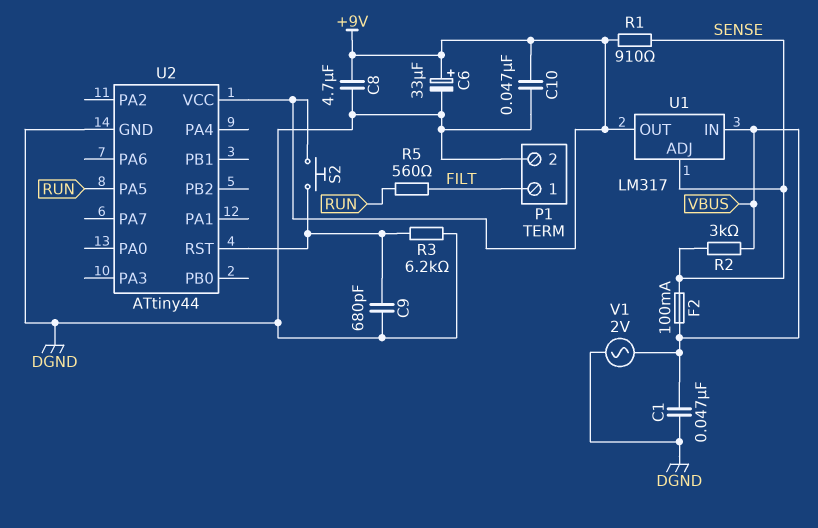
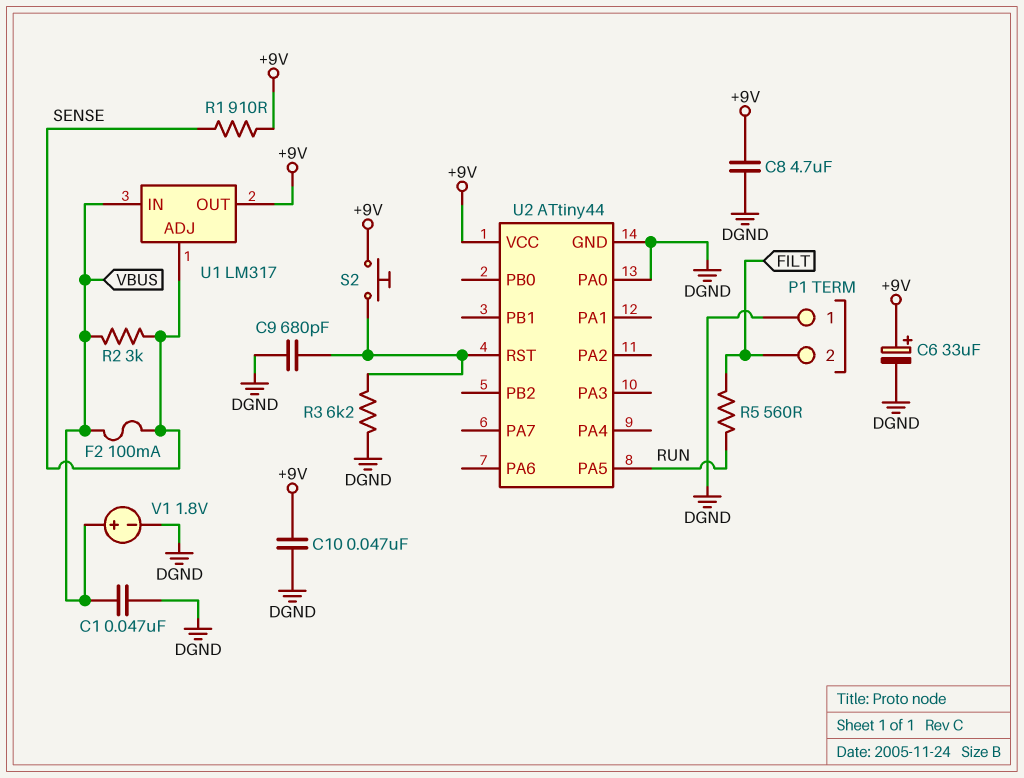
P1 pin 1: FILT -> DGND
P1 pin 2: DGND -> FILT
U2 pin PA0: none -> DGND
V1: AC 2V (DGND, VBUS) -> 1.8V (plus VBUS, minus DGND)

